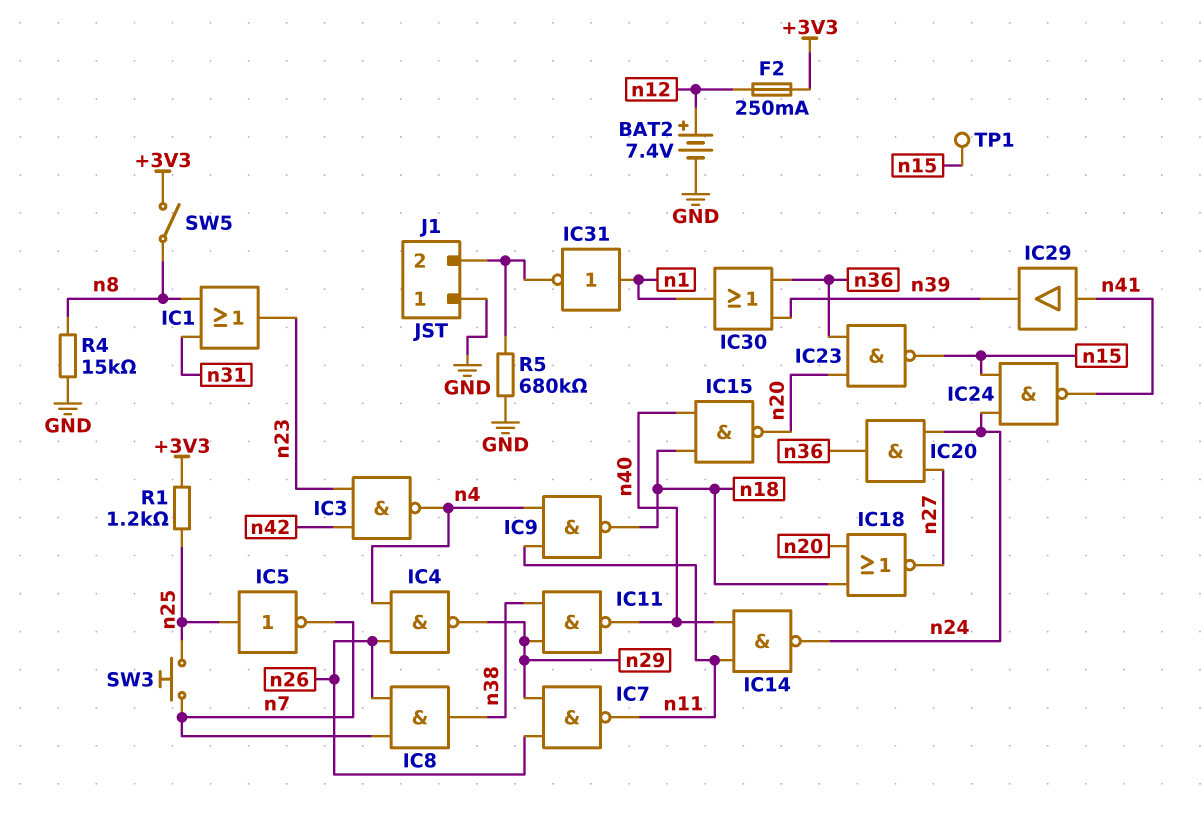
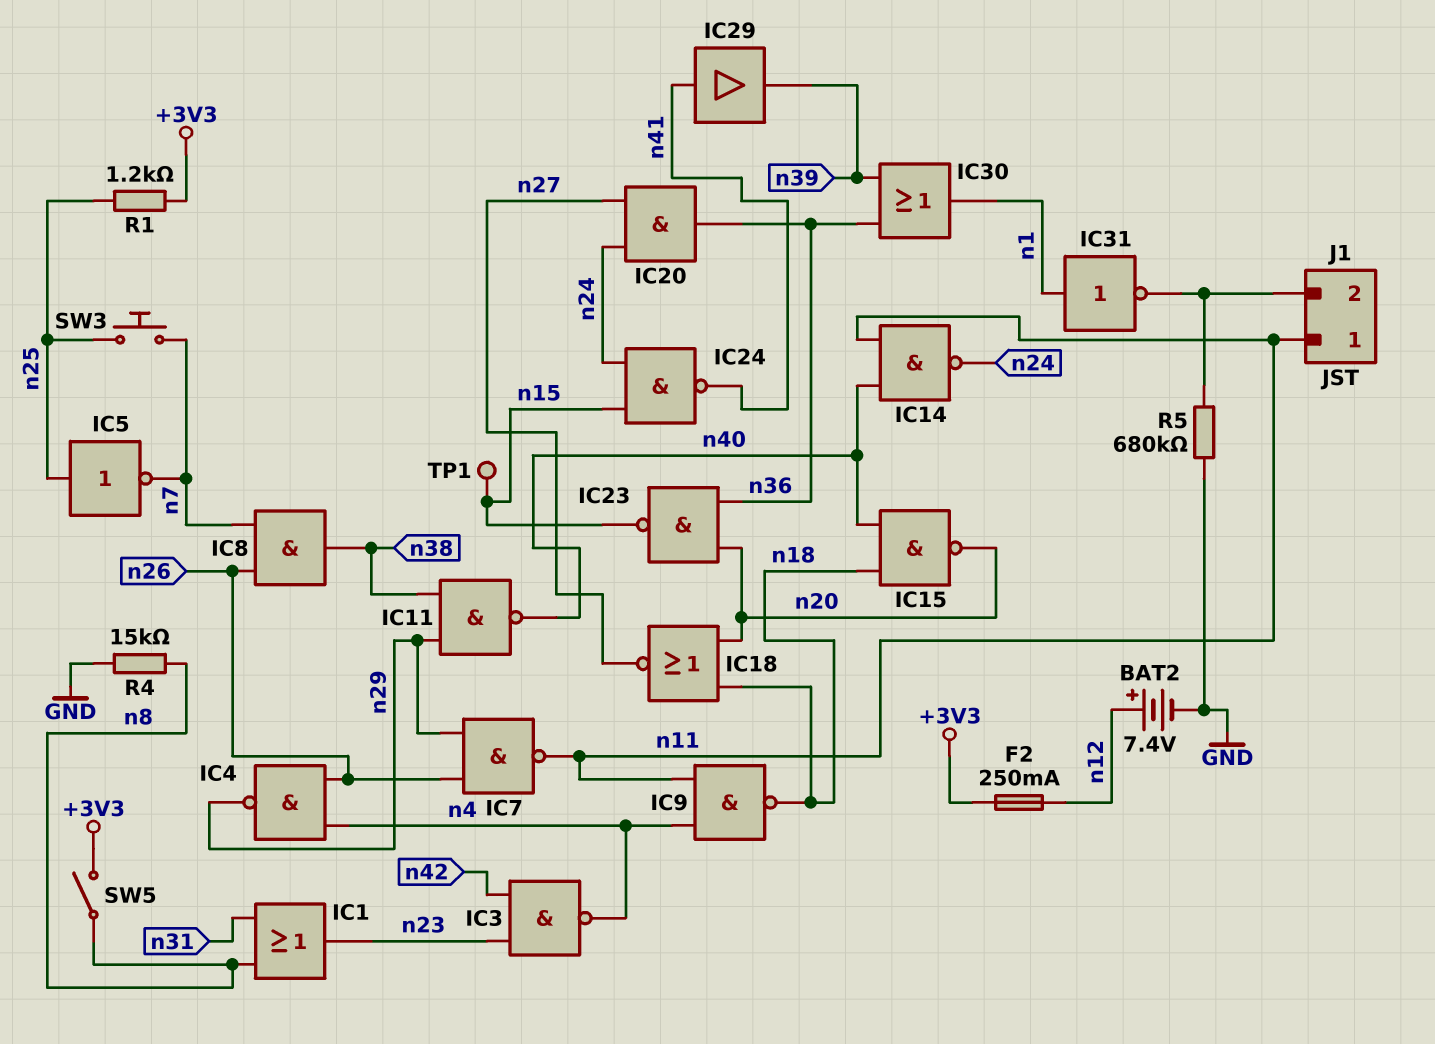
J1 pin 1: GND -> n11

